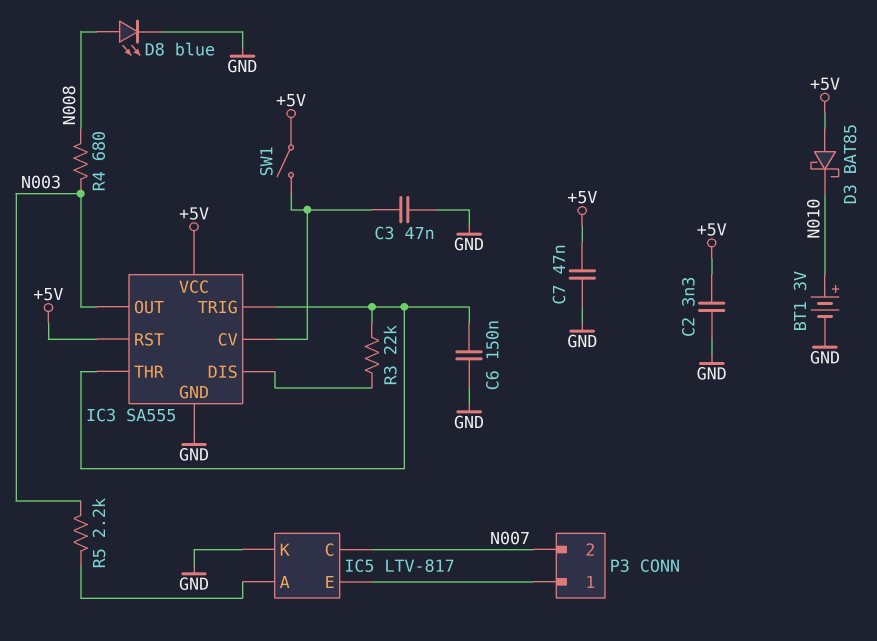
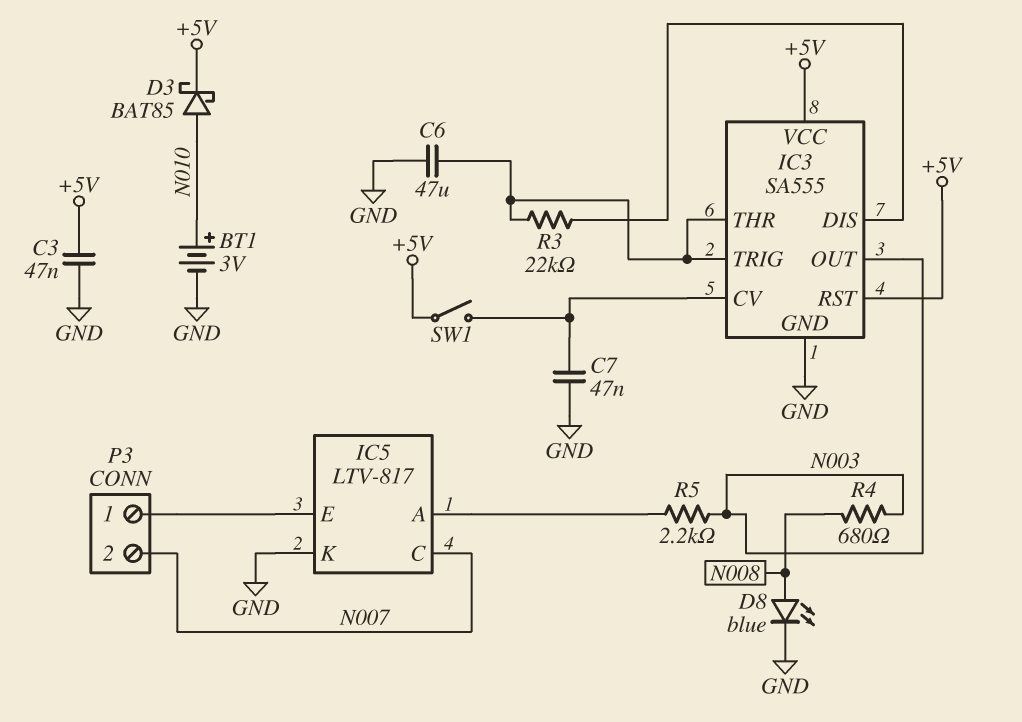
C2: 3.3nF (+5V, GND) -> none
C3: 47nF (GND, IC3/CV) -> 47nF (+5V, GND)
C6: 150nF (GND, IC3/THR) -> 47uF (GND, IC3/THR)
C7: 47nF (+5V, GND) -> 47nF (GND, IC3/CV)
D3: schottky BAT85 (A +5V, K N010) -> schottky BAT85 (A N010, K +5V)

